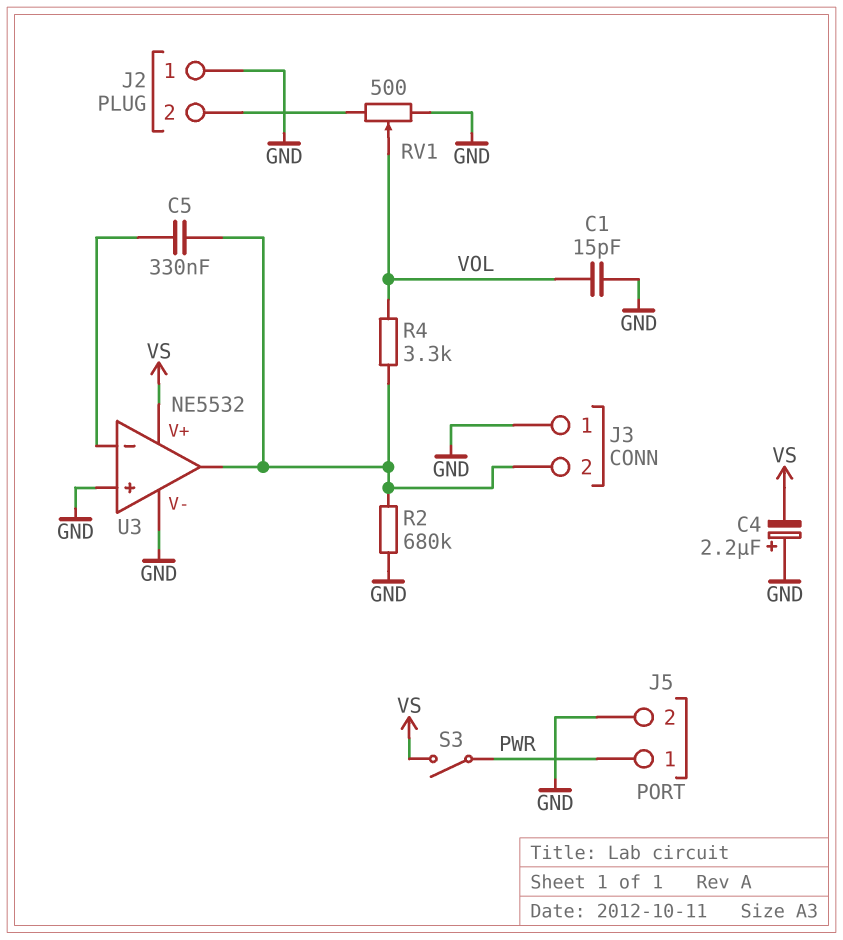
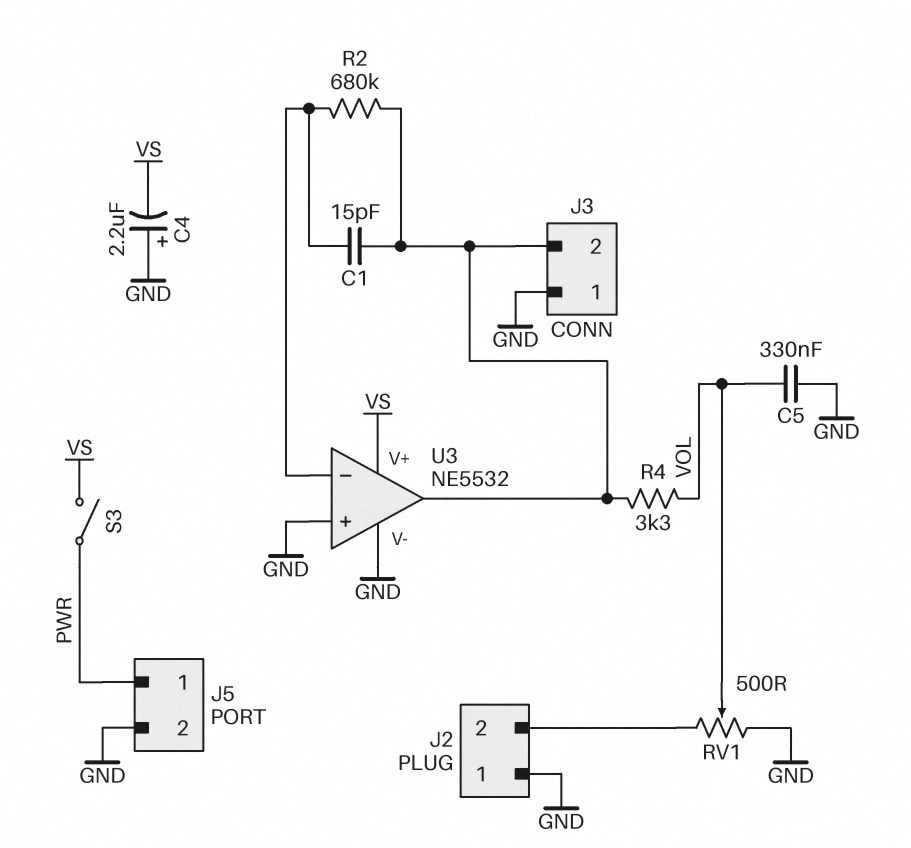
C1: 15pF (GND, VOL) -> 15pF (J3/2, U3/in-)
C5: 330nF (J3/2, U3/in-) -> 330nF (GND, VOL)
R2: 680k (GND, J3/2) -> 680k (J3/2, U3/in-)

